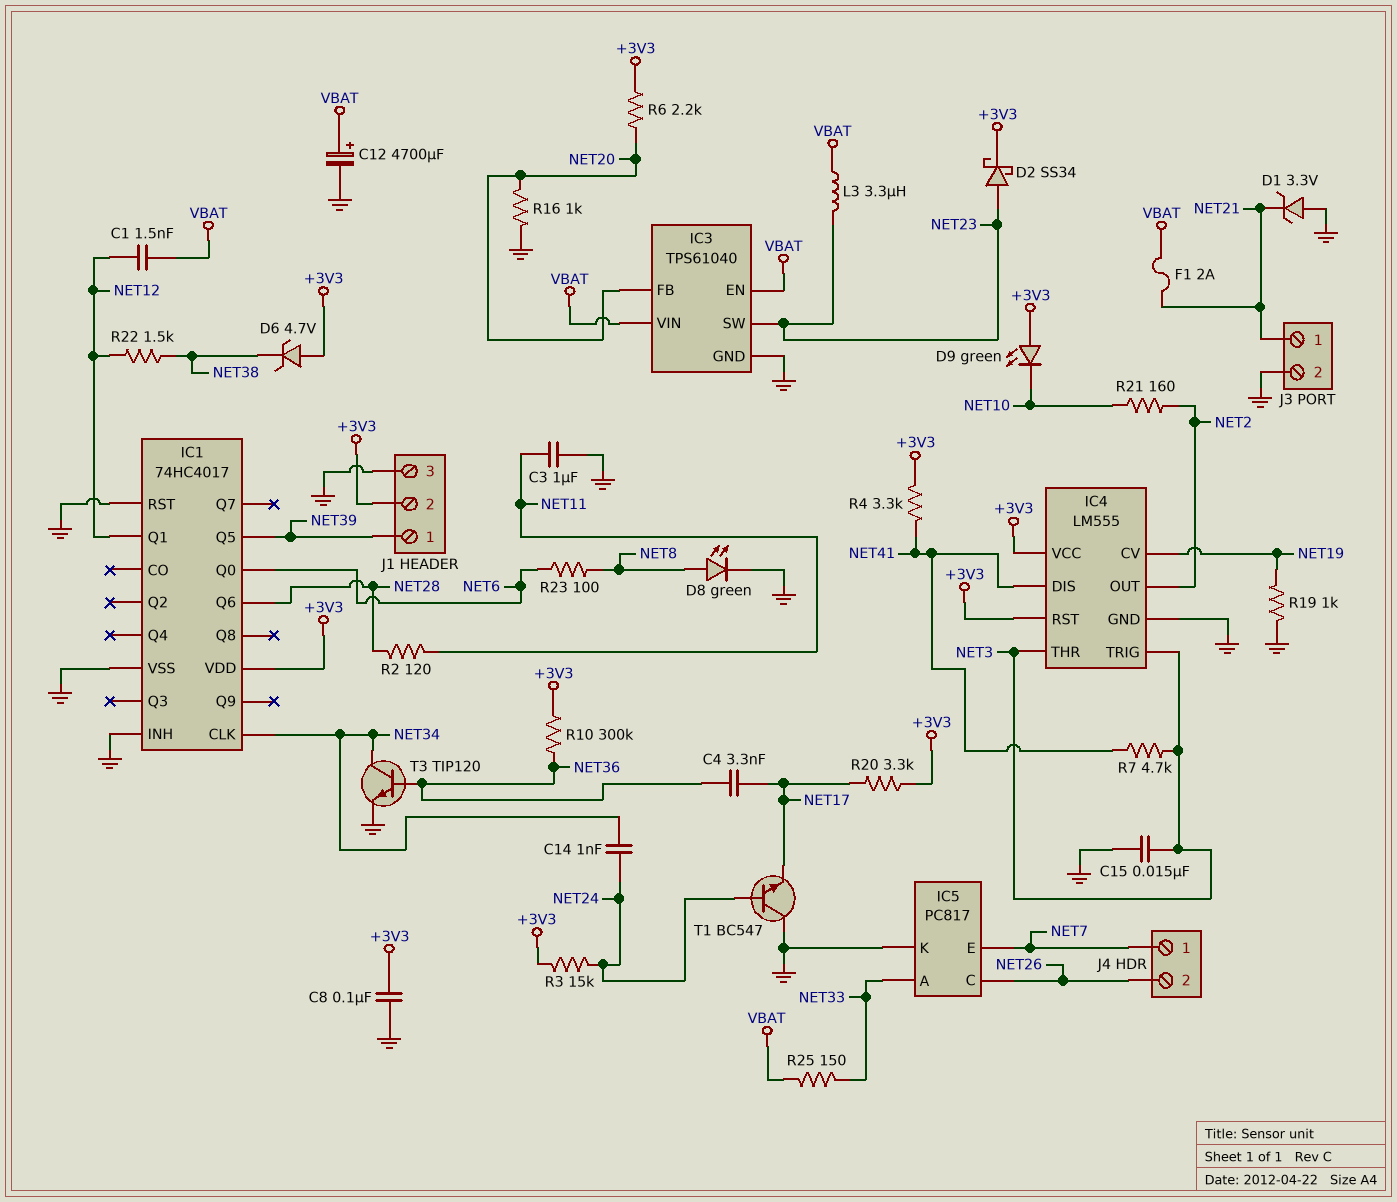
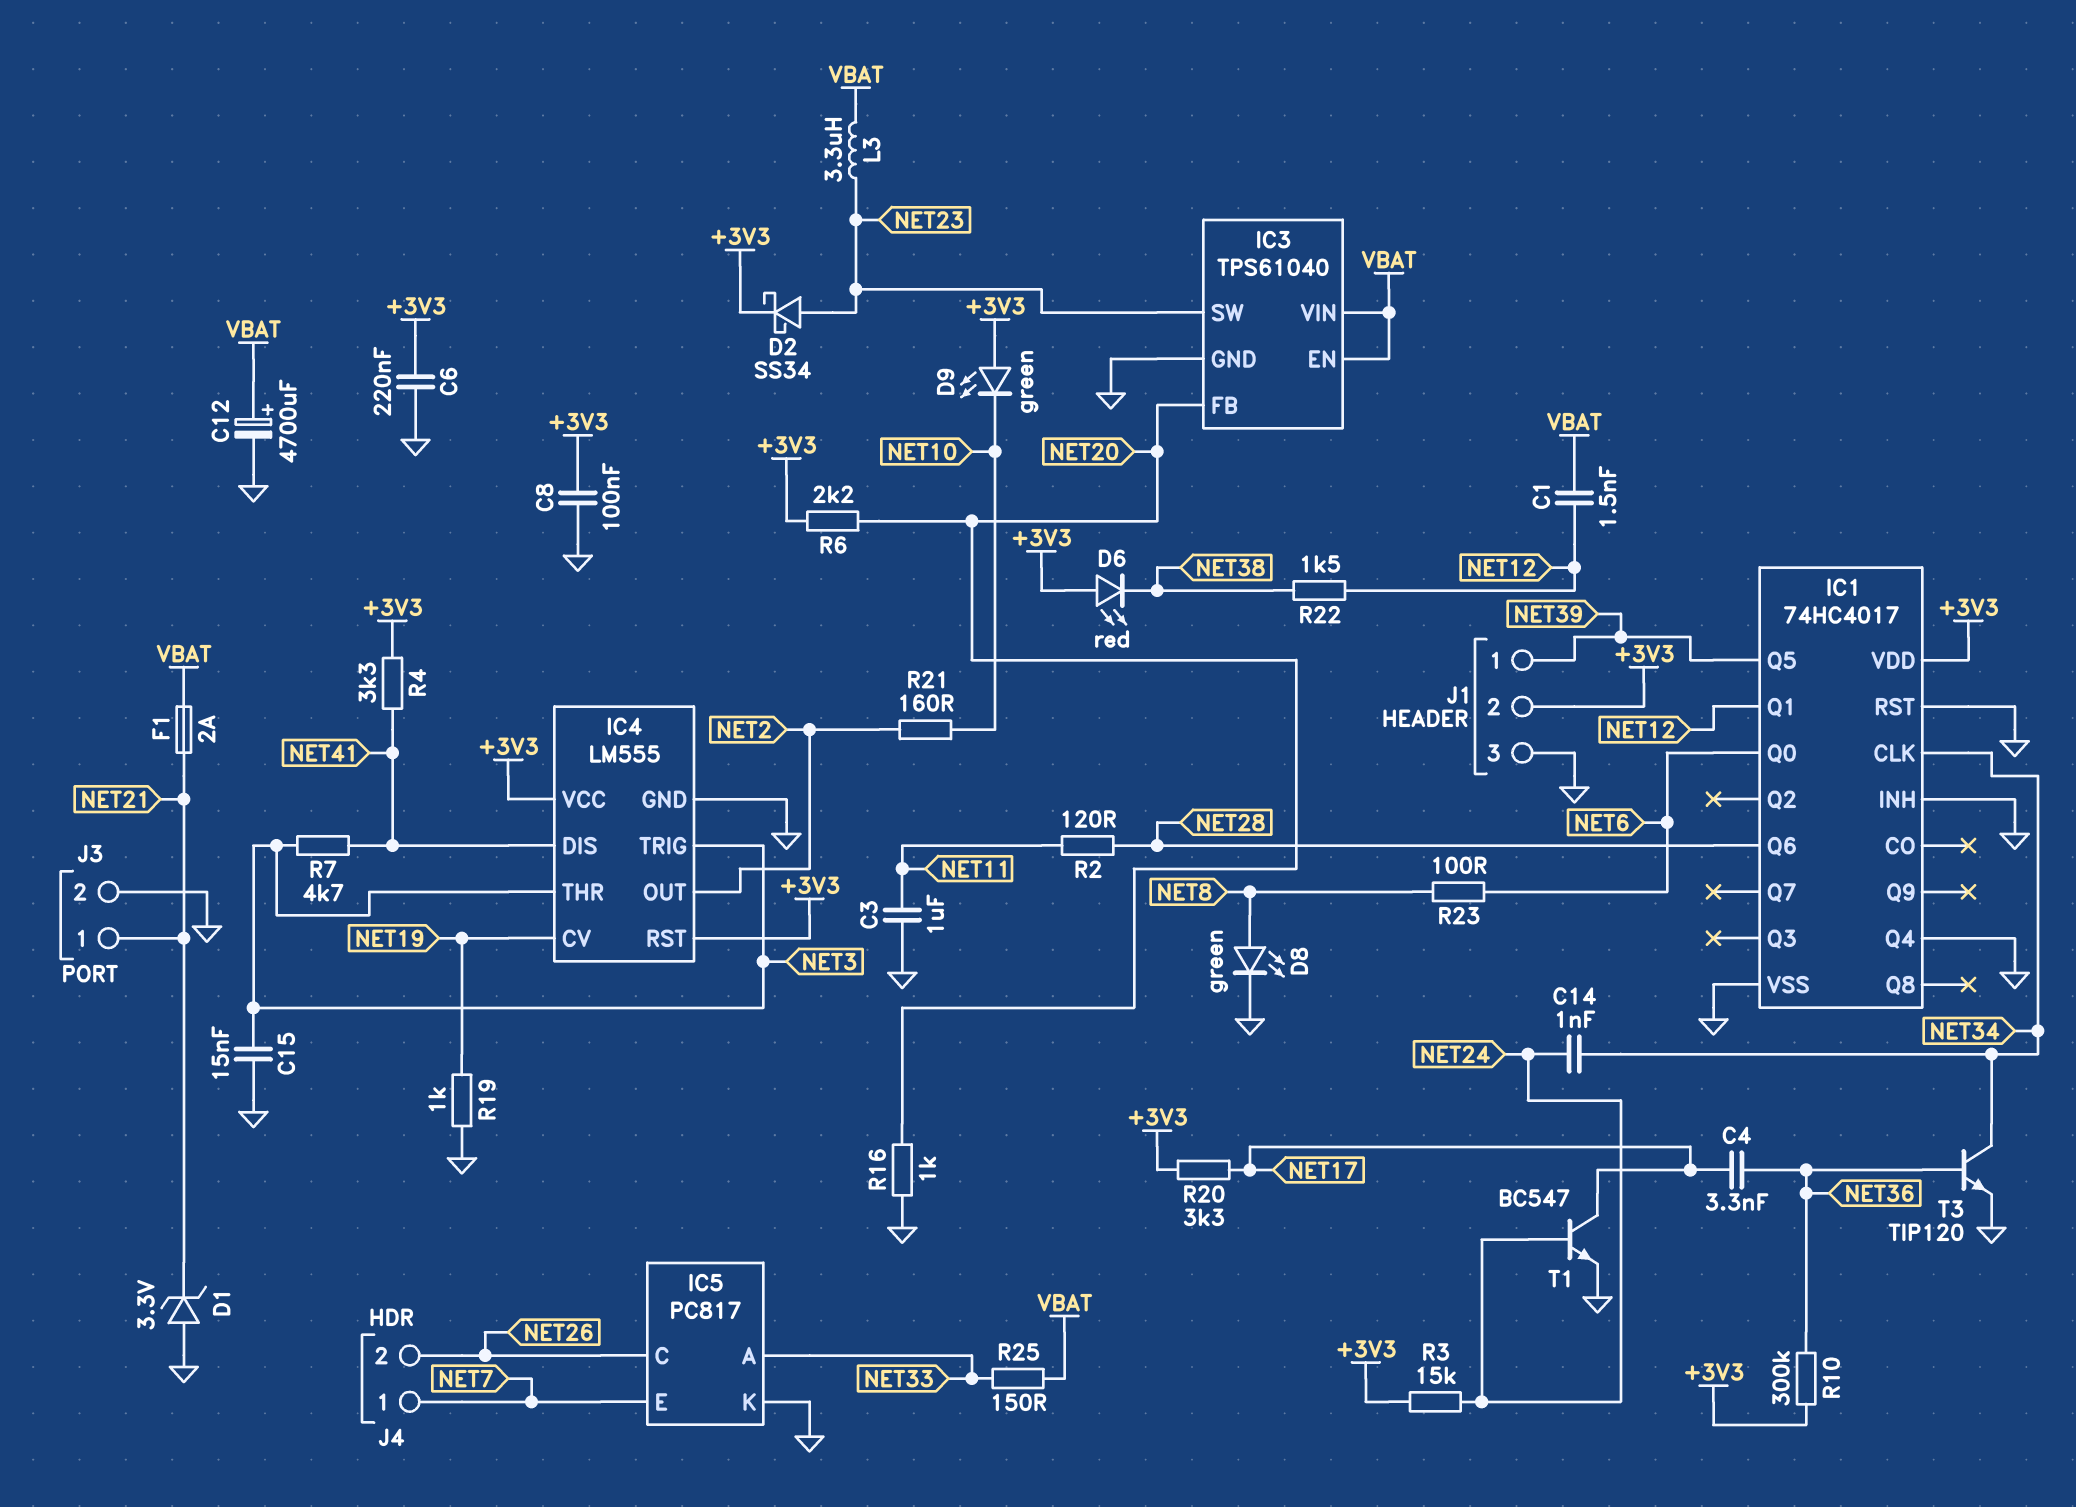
C6: none -> 220nF (+3V3, GND)
D6: zener 4.7V (A +3V3, K NET38) -> LED red (A +3V3, K NET38)
IC1 pin Q4: none -> GND
T1: NPN BC547 (B NET24, C GND, E NET17) -> NPN BC547 (B NET24, C NET17, E GND)

